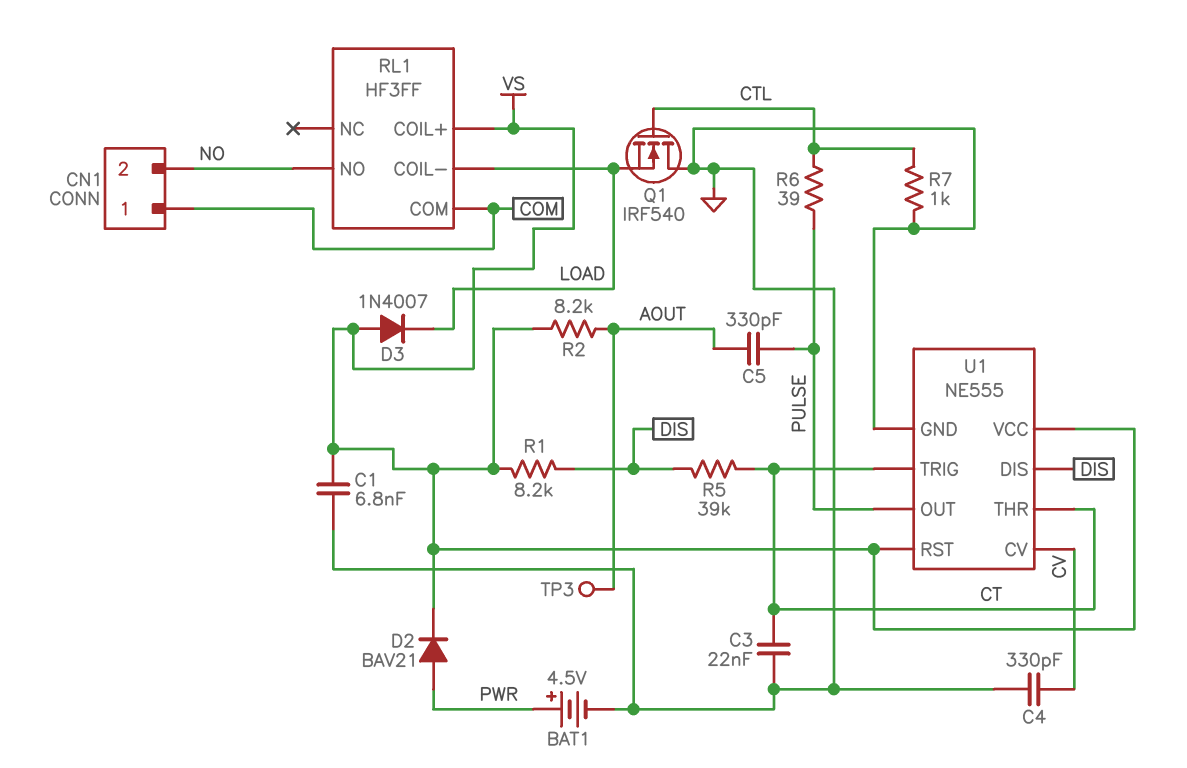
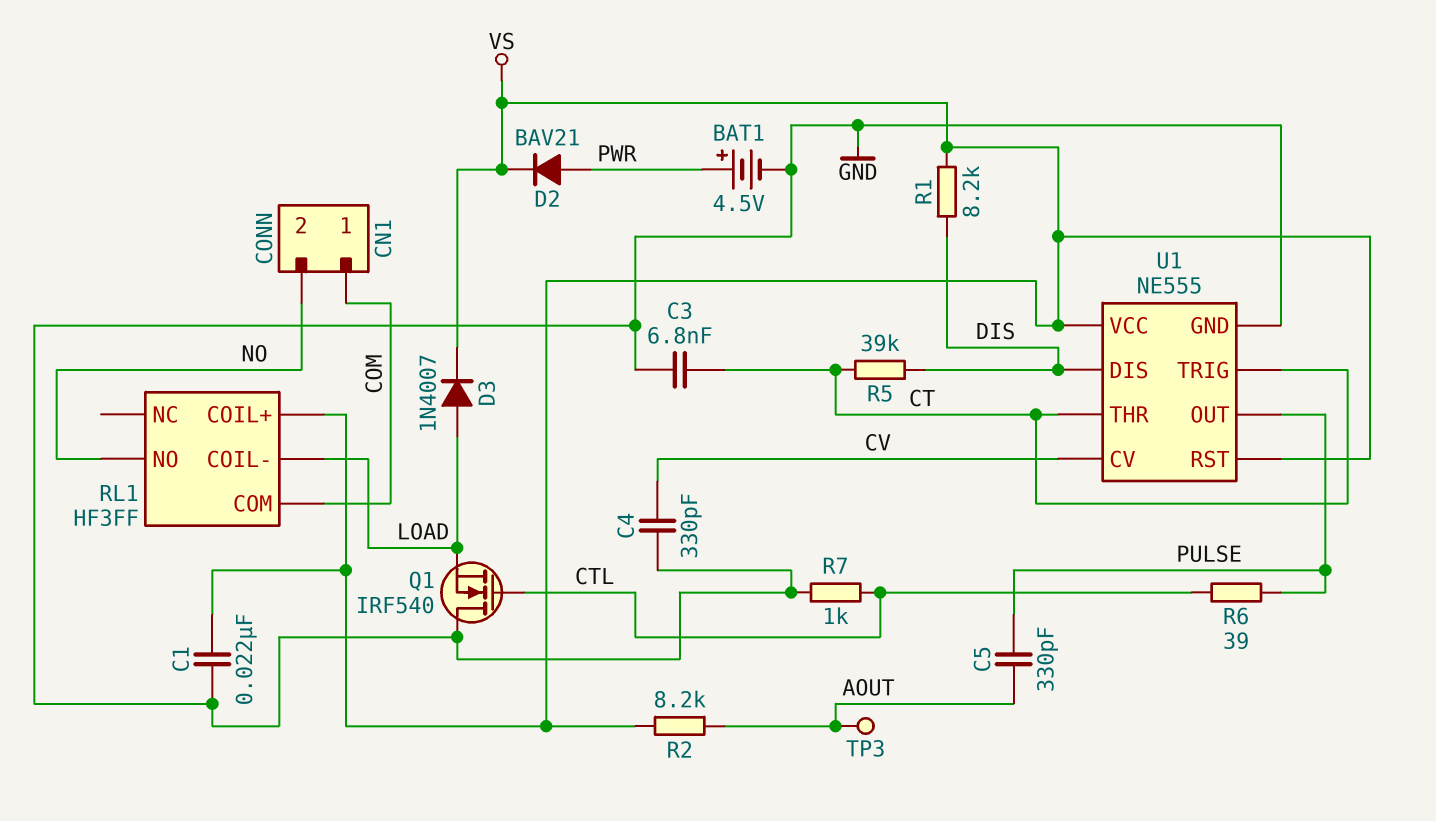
C1: 6.8nF (GND, VS) -> 22nF (GND, VS)
C3: 22nF (CT, GND) -> 6.8nF (CT, GND)
D3: diode 1N4007 (A VS, K LOAD) -> diode 1N4007 (A LOAD, K VS)

